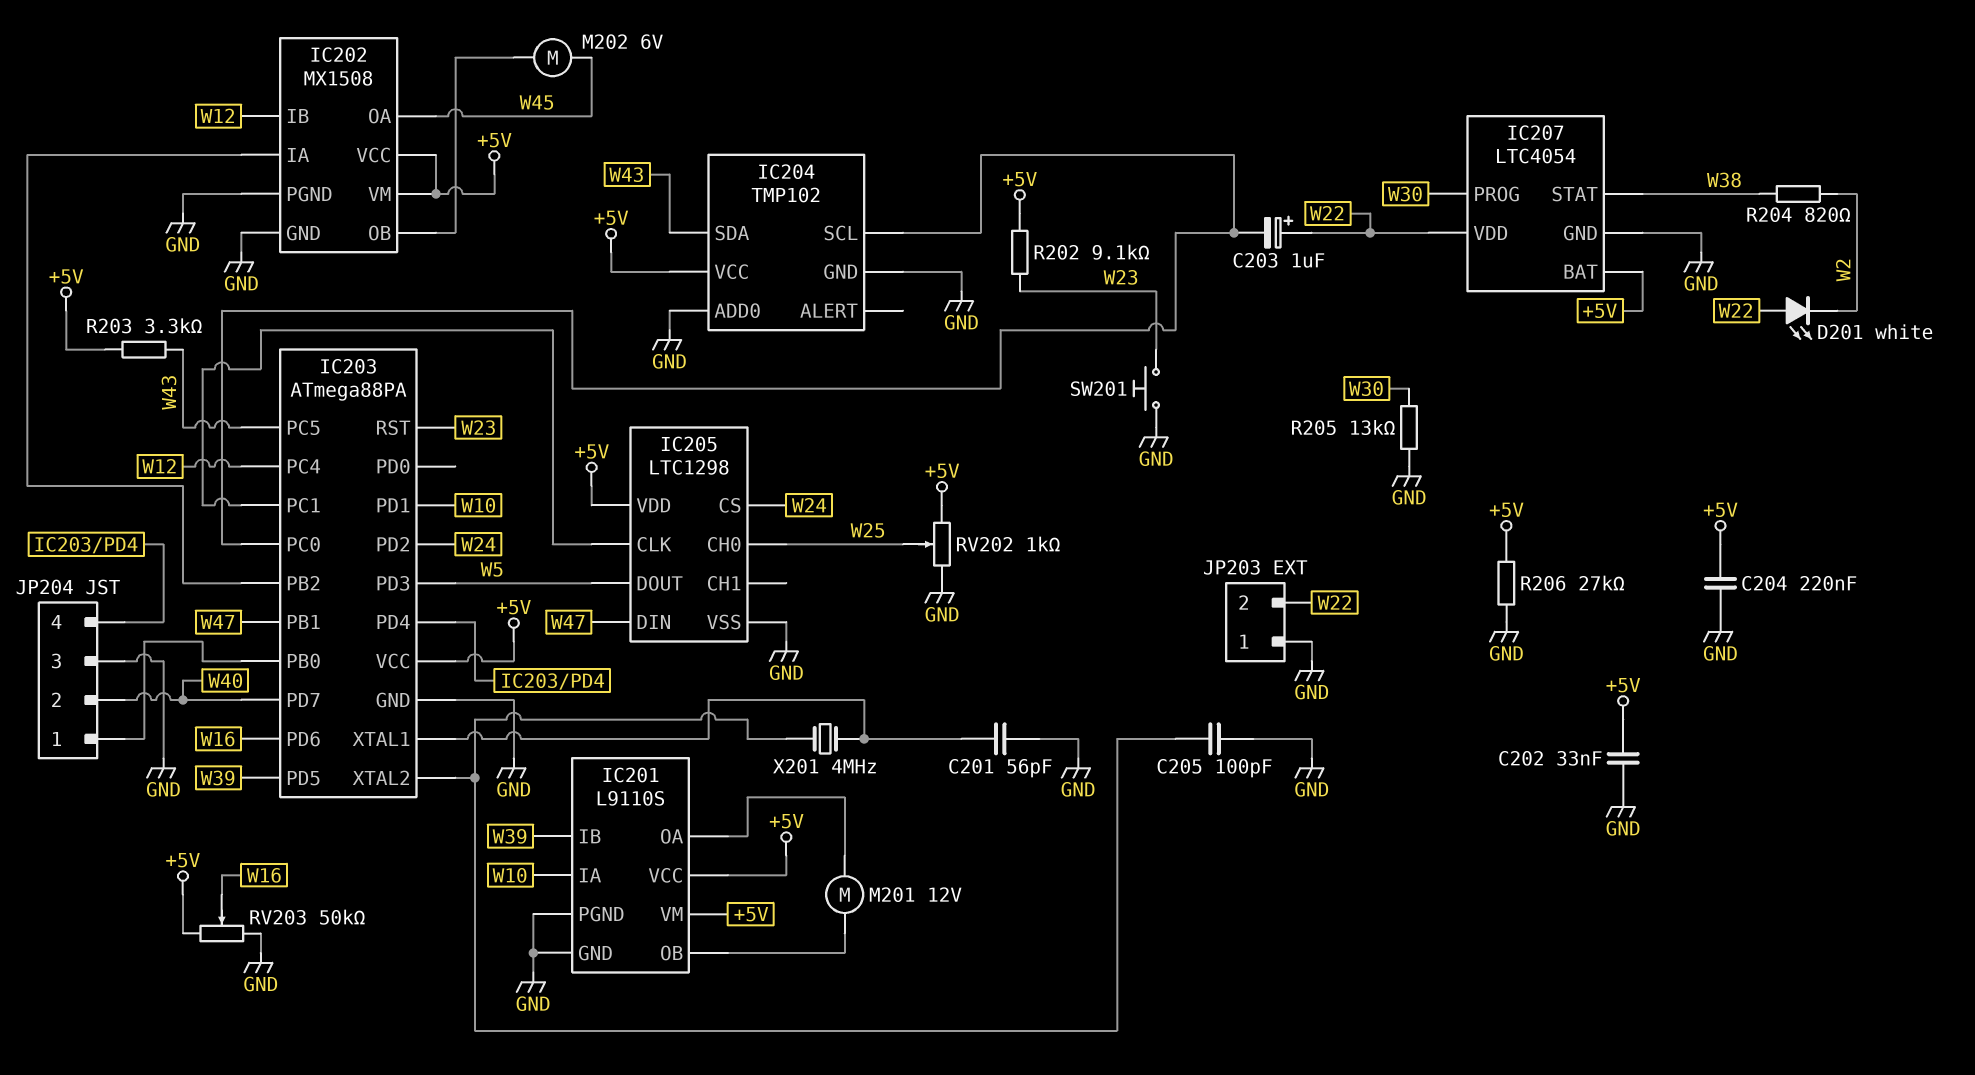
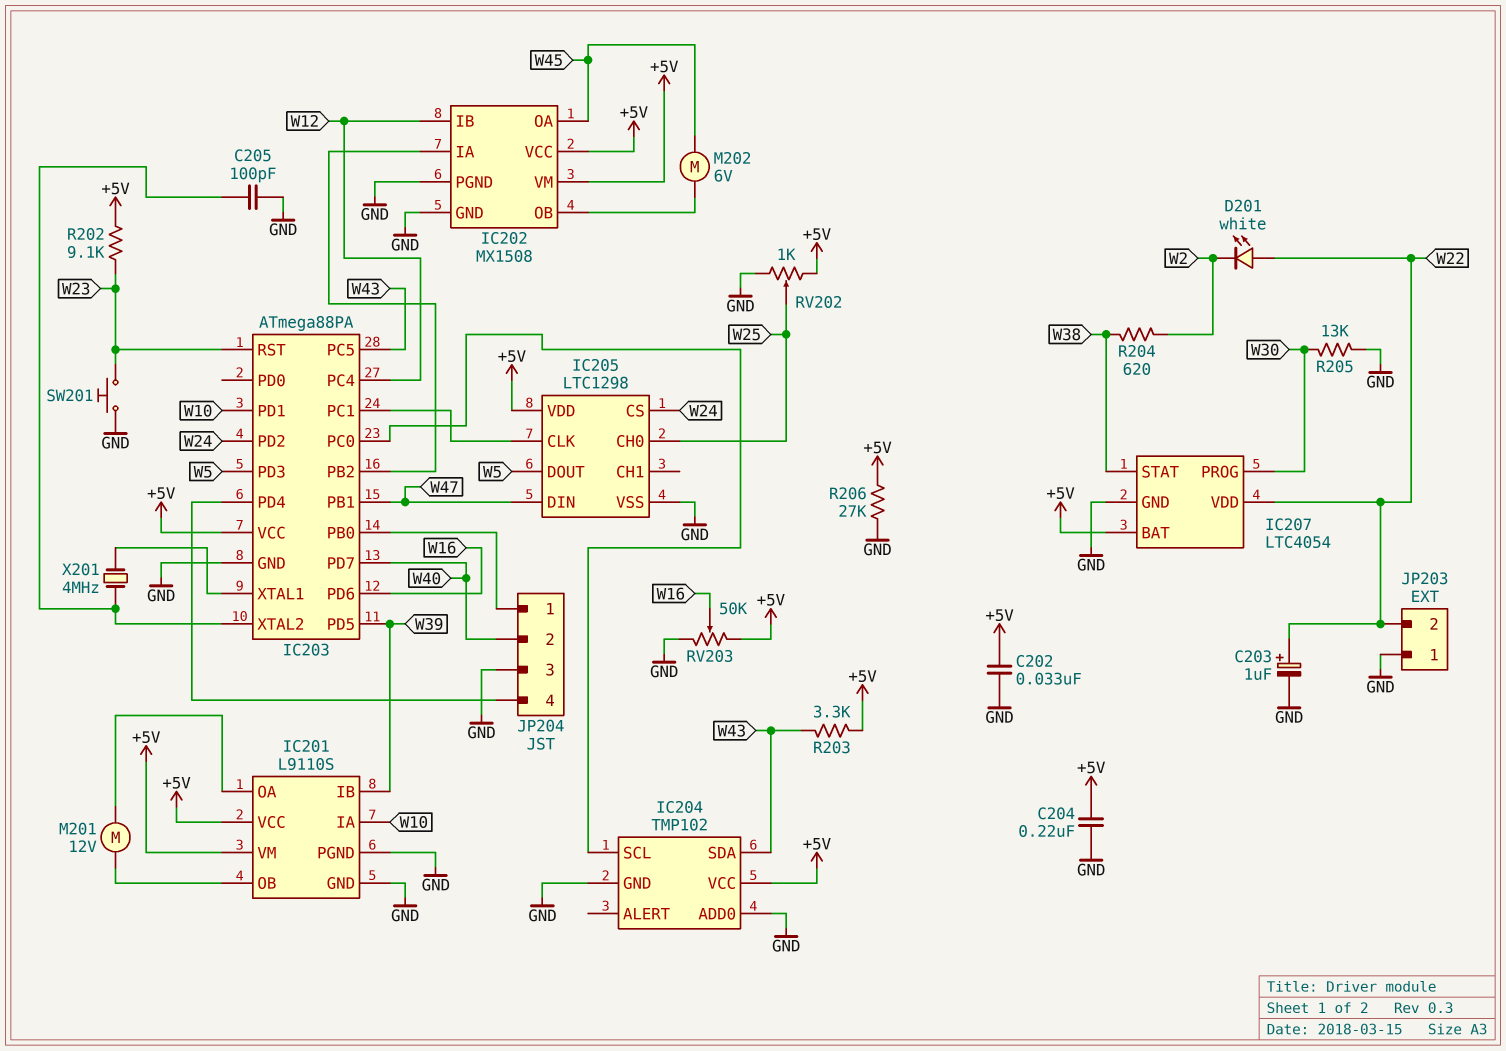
C201: 56pF (GND, IC203/XTAL1) -> none
C203: 1uF (plus W22, minus IC203/PC0) -> 1uF (plus W22, minus GND)
R204: 820 (W2, W38) -> 620 (W2, W38)

